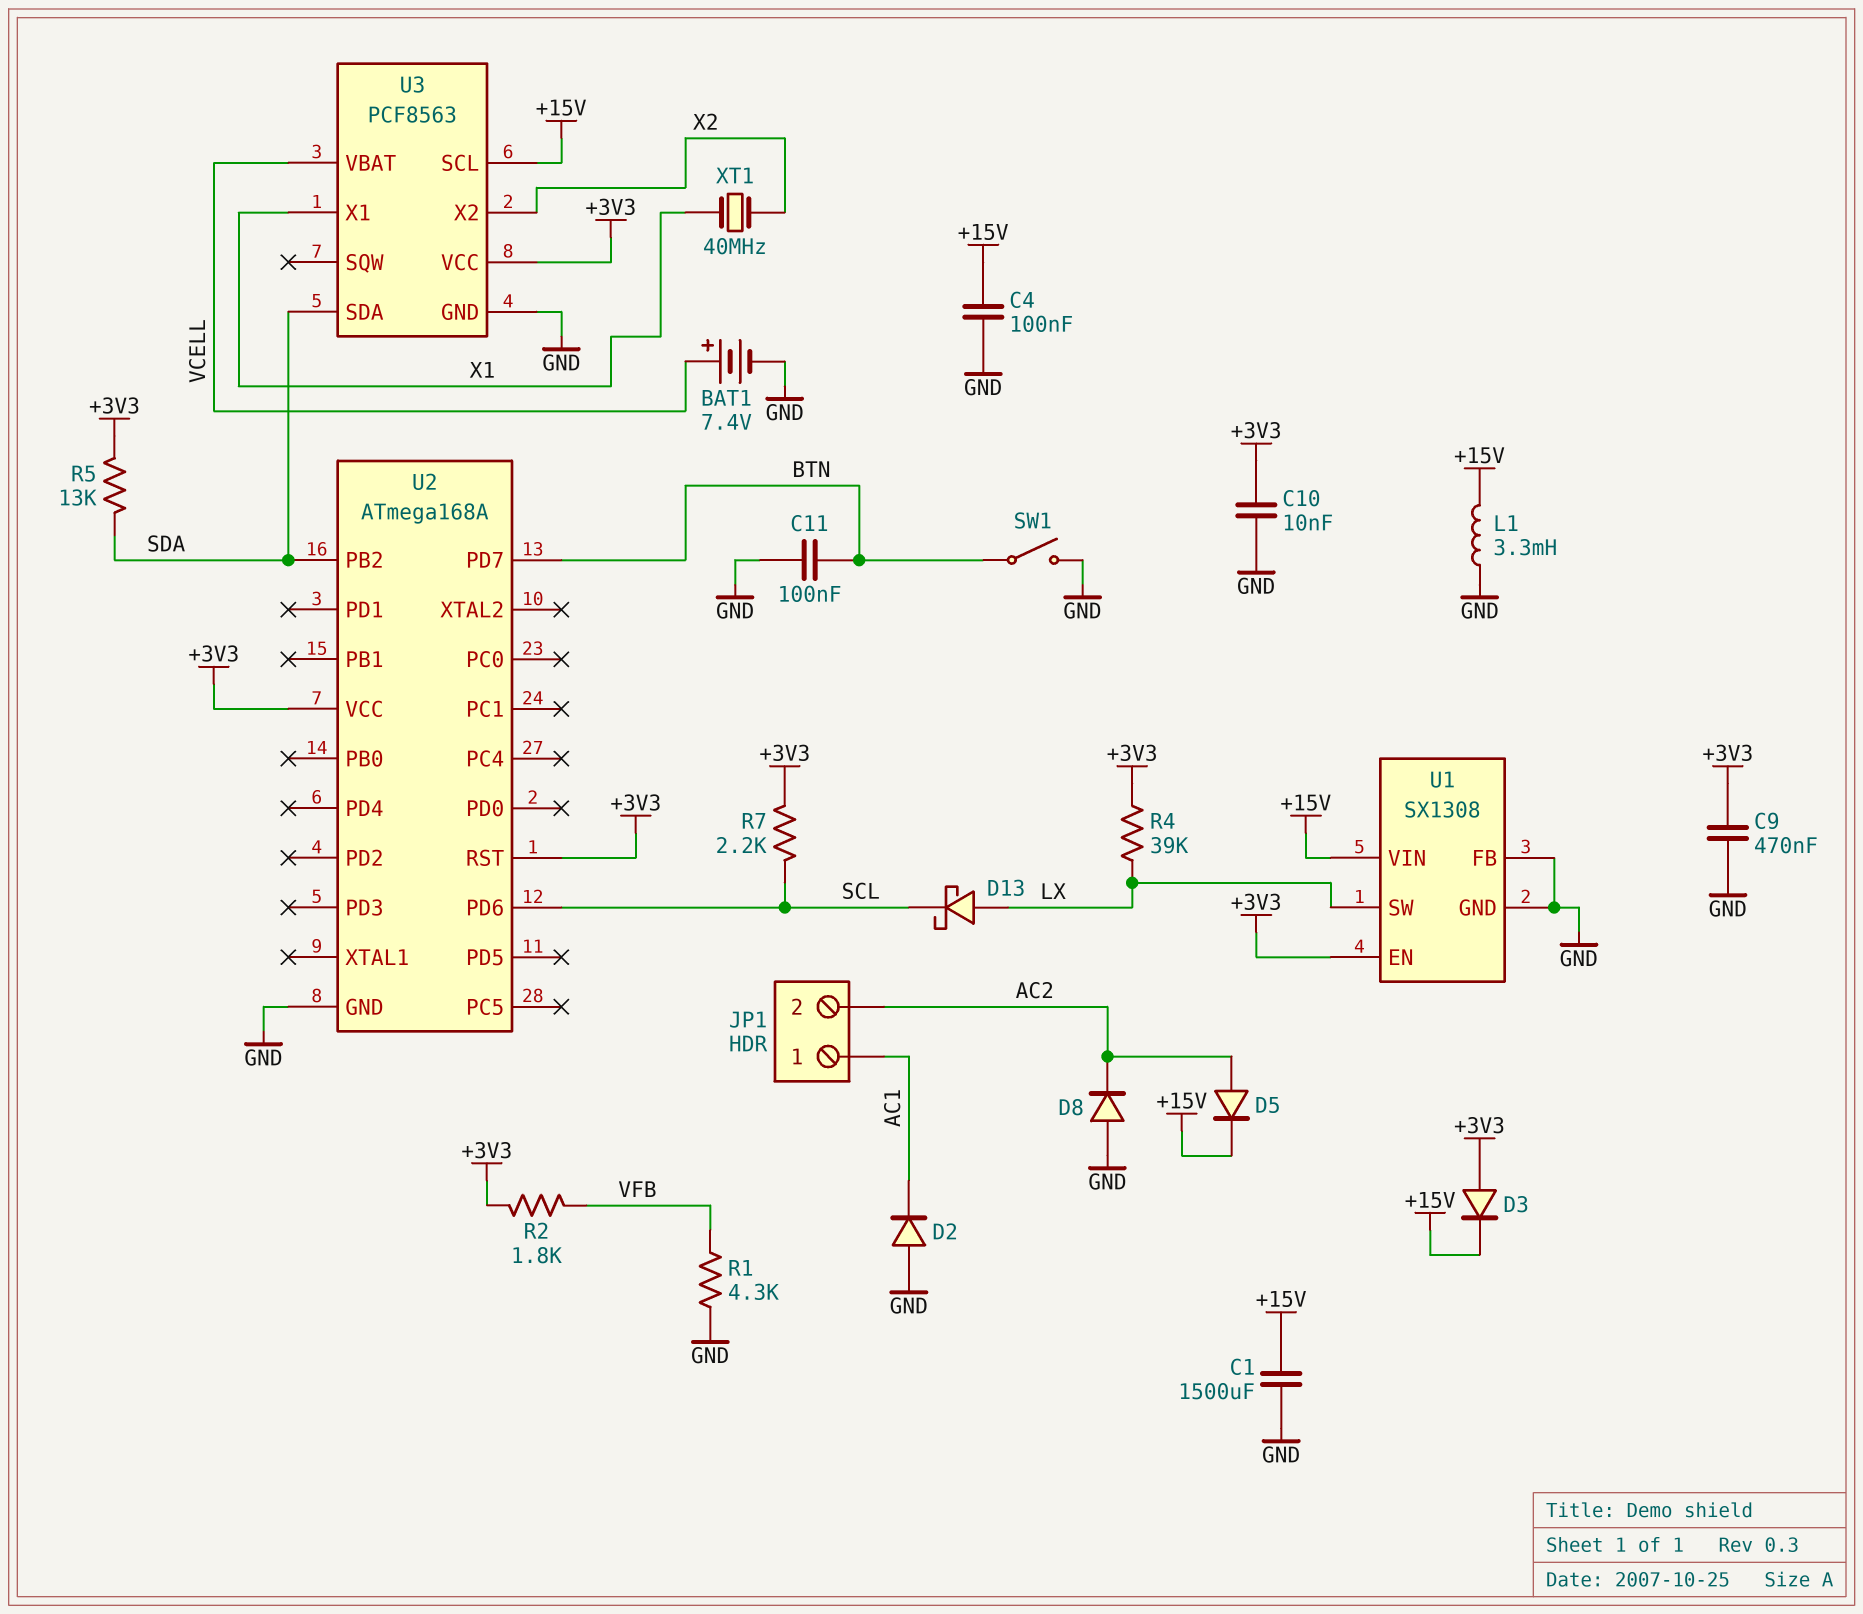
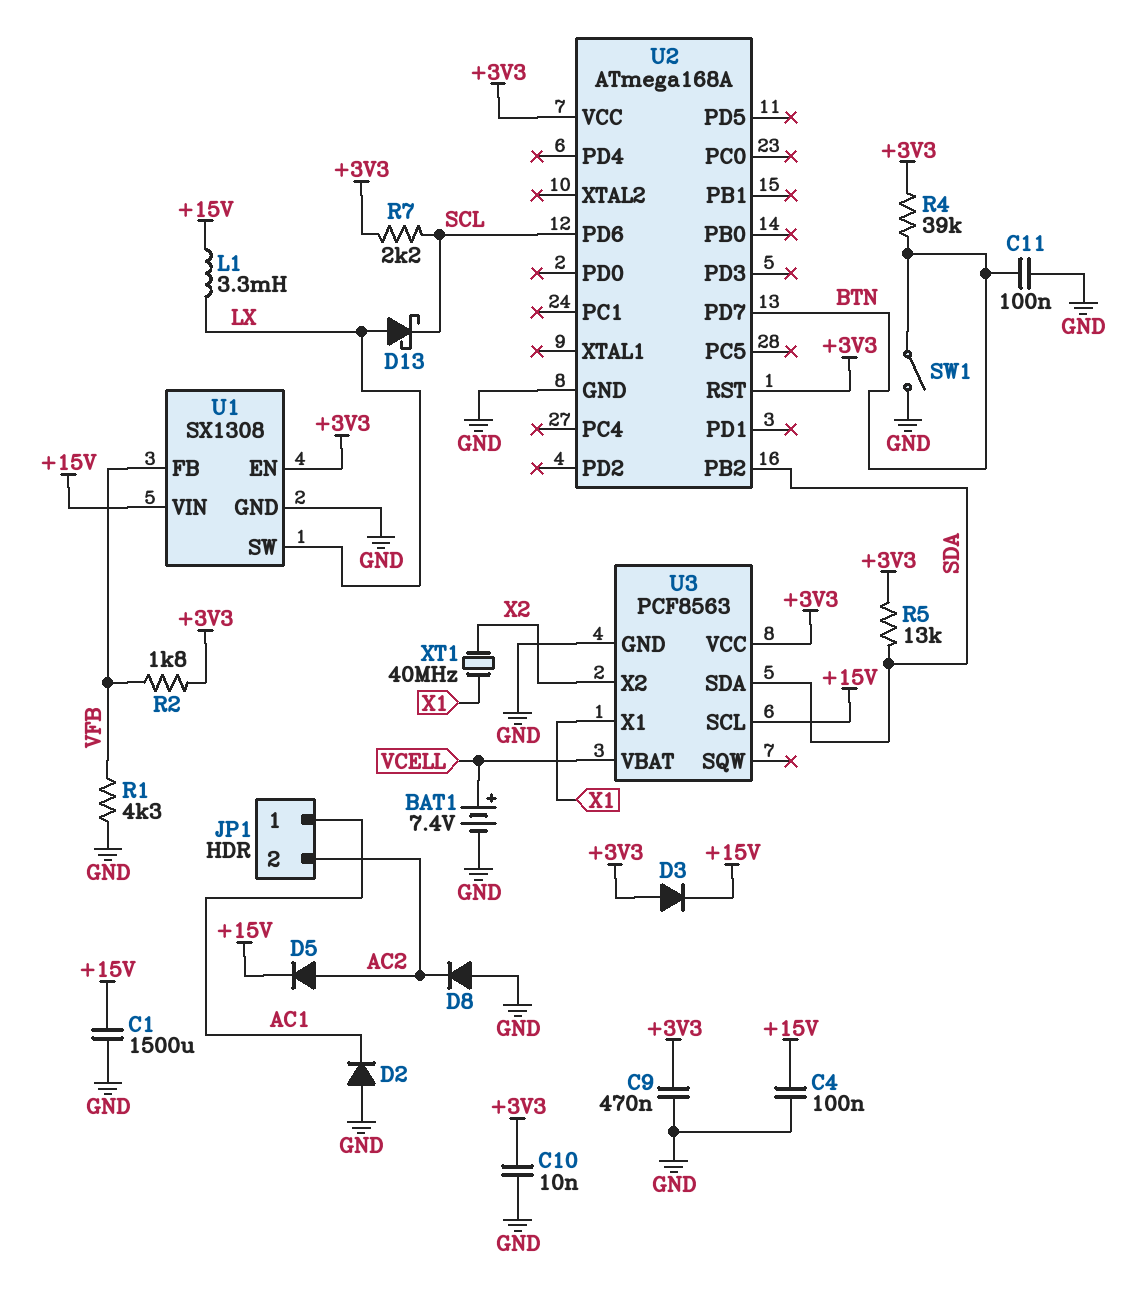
L1: 3.3mH (+15V, GND) -> 3.3mH (+15V, LX)
R4: 39k (+3V3, LX) -> 39k (+3V3, BTN)
U1 pin FB: GND -> VFB

